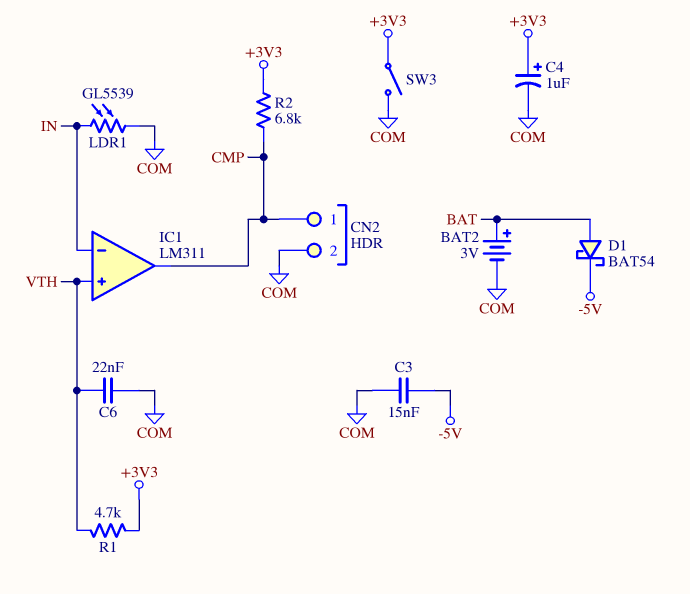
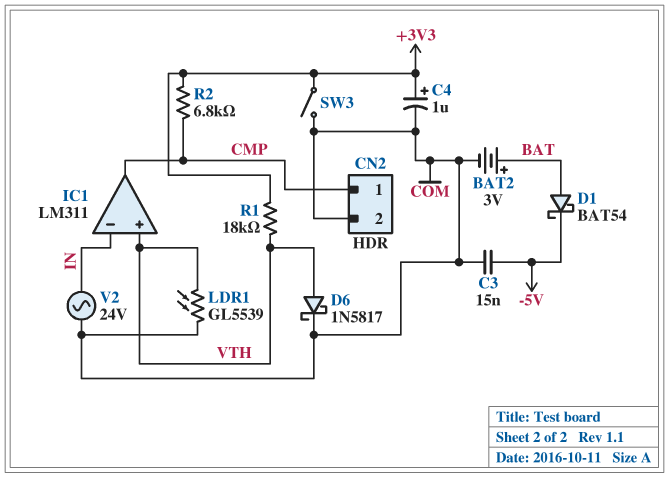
C6: 22nF (COM, VTH) -> none
D6: none -> schottky 1N5817 (A VTH, K COM)
LDR1: GL5539 (COM, IN) -> GL5539 (COM, VTH)
R1: 4.7k (+3V3, VTH) -> 18k (+3V3, VTH)
V2: none -> AC 24V (COM, IN)

